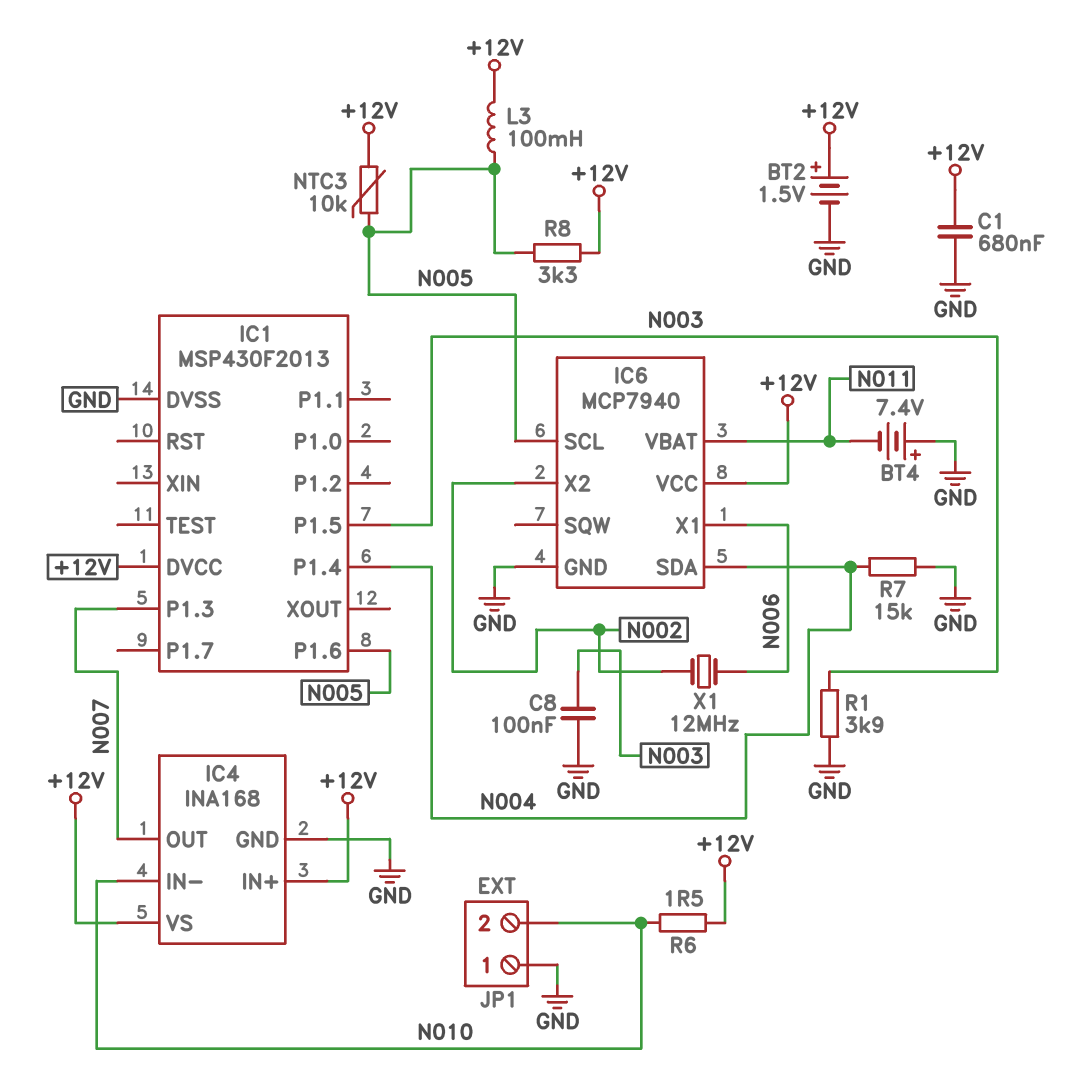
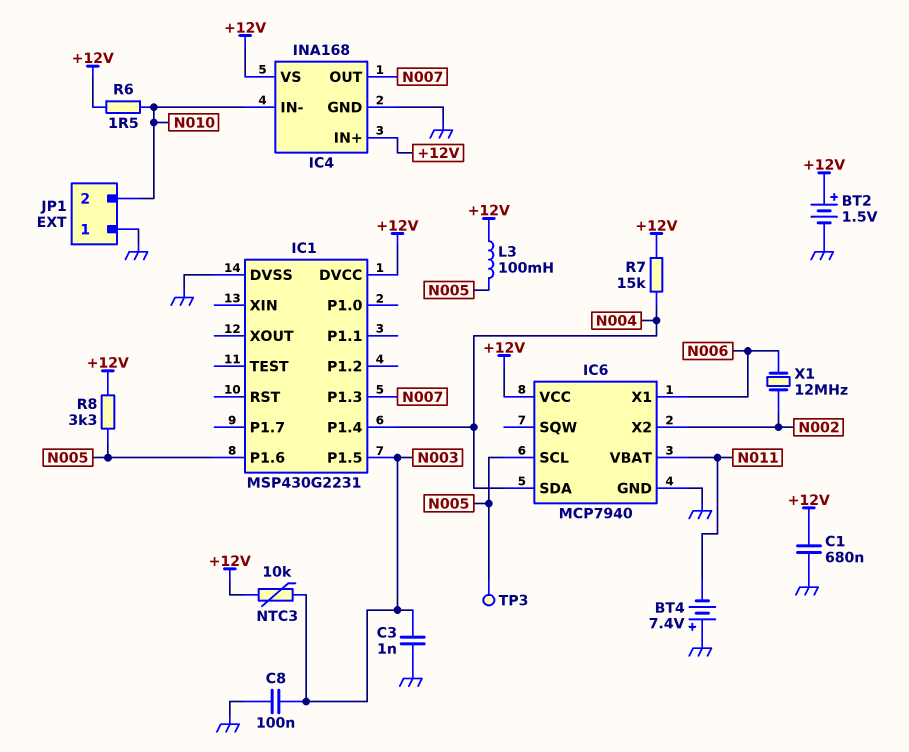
C3: none -> 1nF (GND, N003)
IC1: MSP430F2013 -> MSP430G2231
NTC3: 10k (+12V, N005) -> 10k (+12V, N003)
R1: 3.9k (GND, N003) -> none
R7: 15k (GND, N004) -> 15k (+12V, N004)
TP3: none -> test point (N005)

